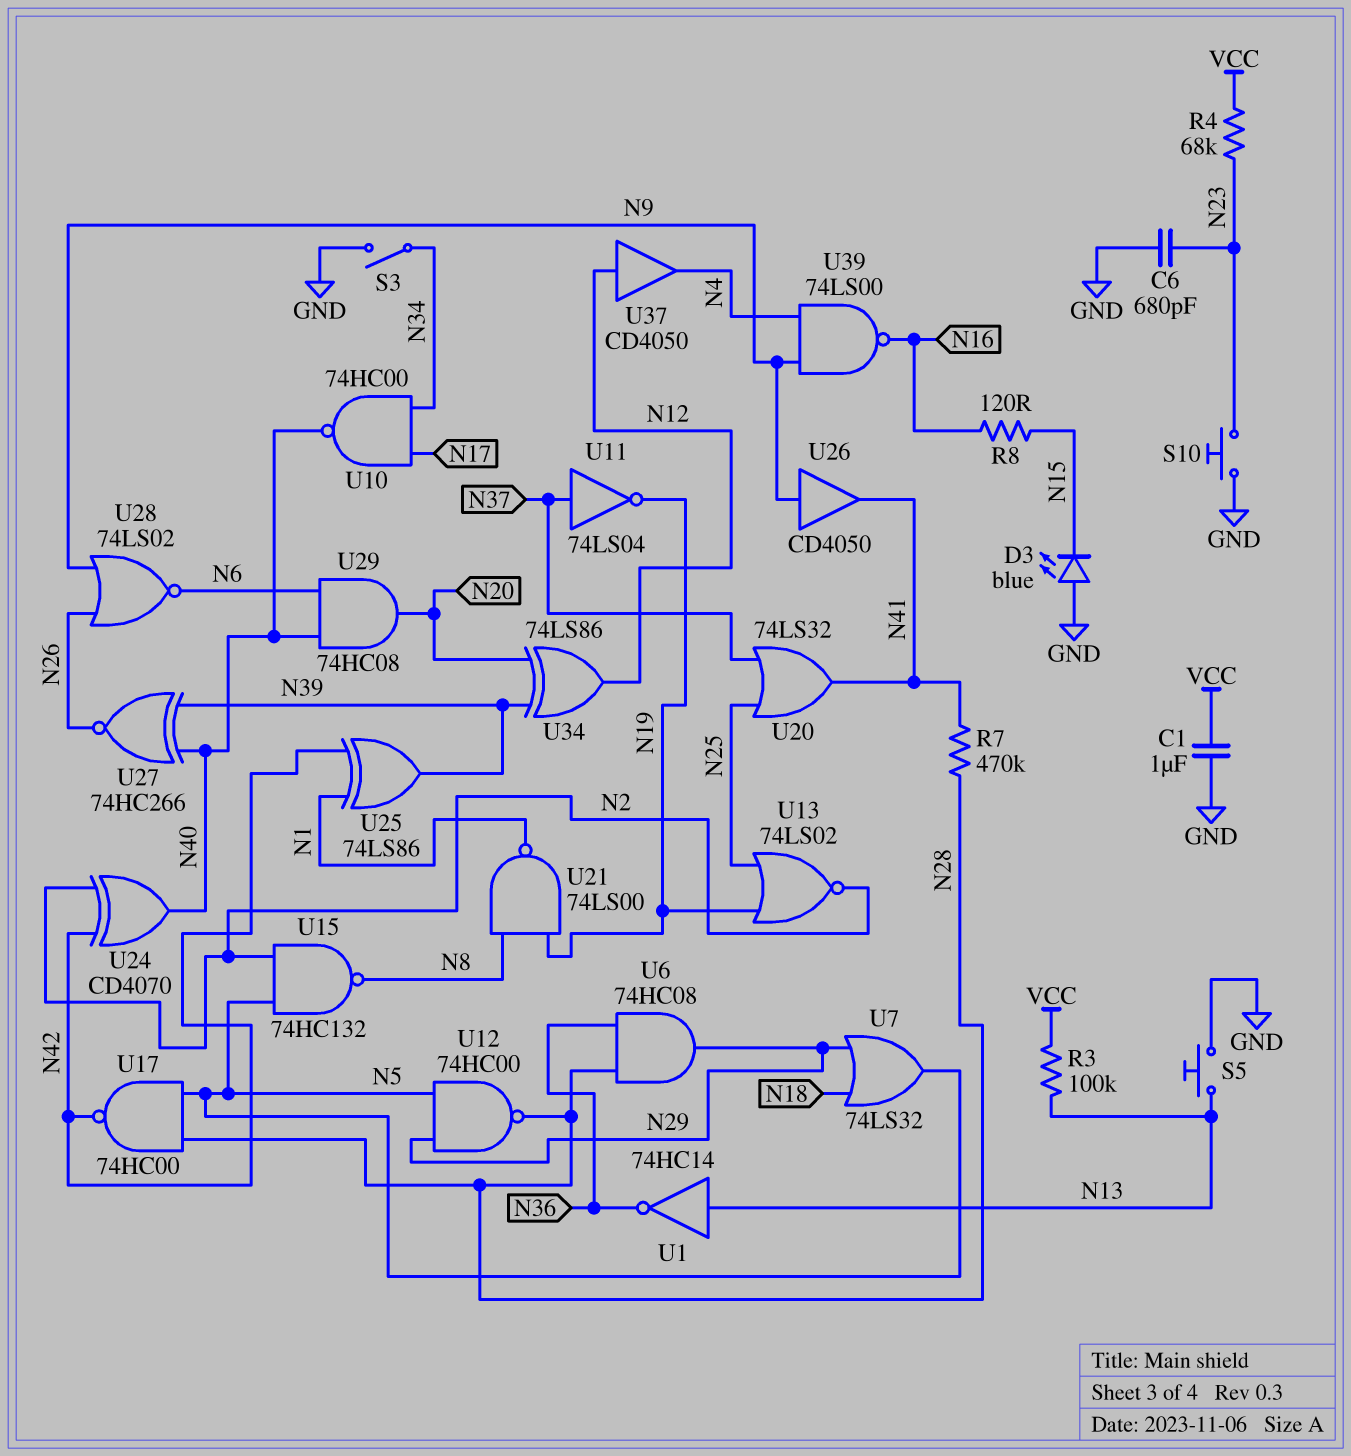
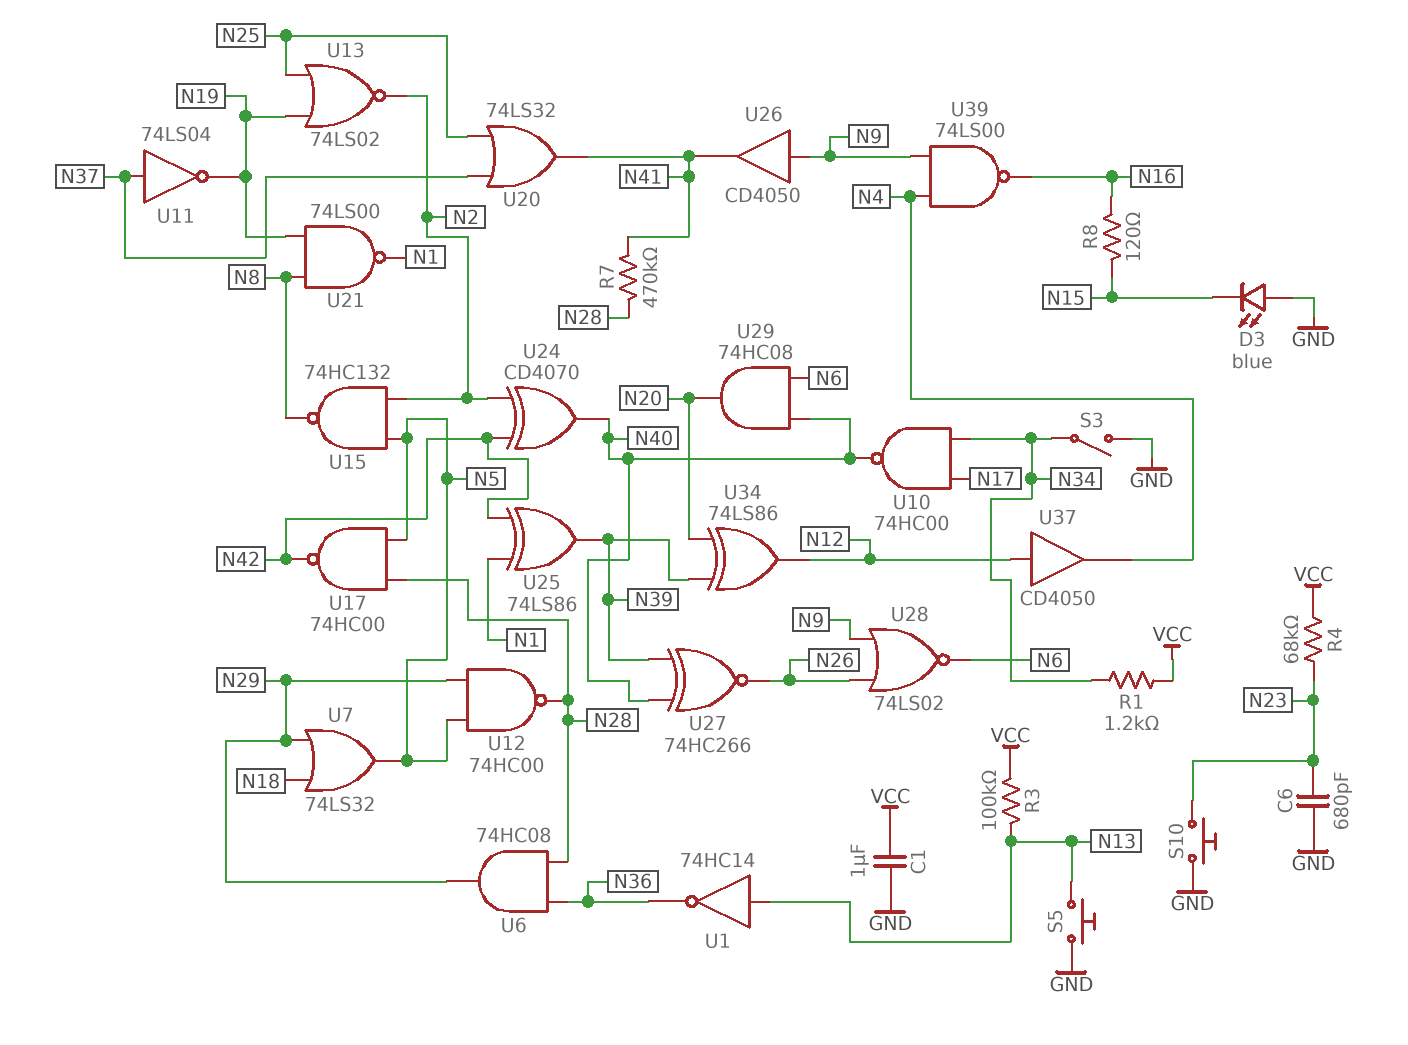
R1: none -> 1.2k (N34, VCC)

